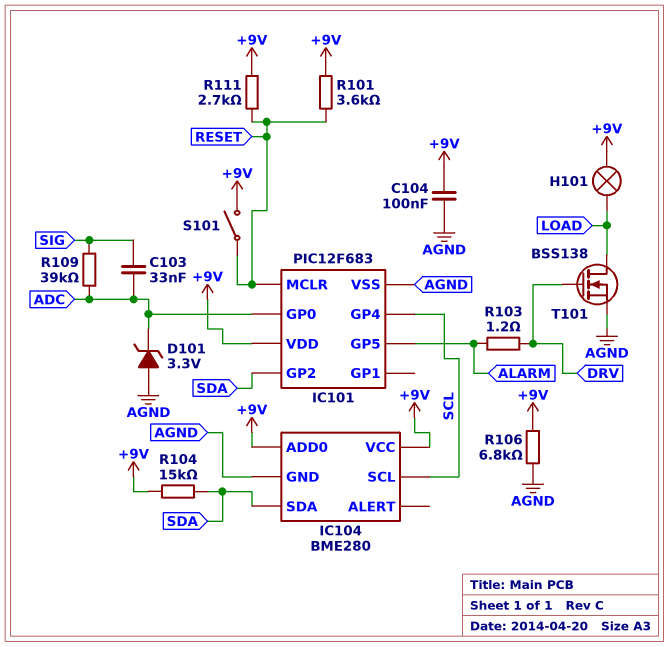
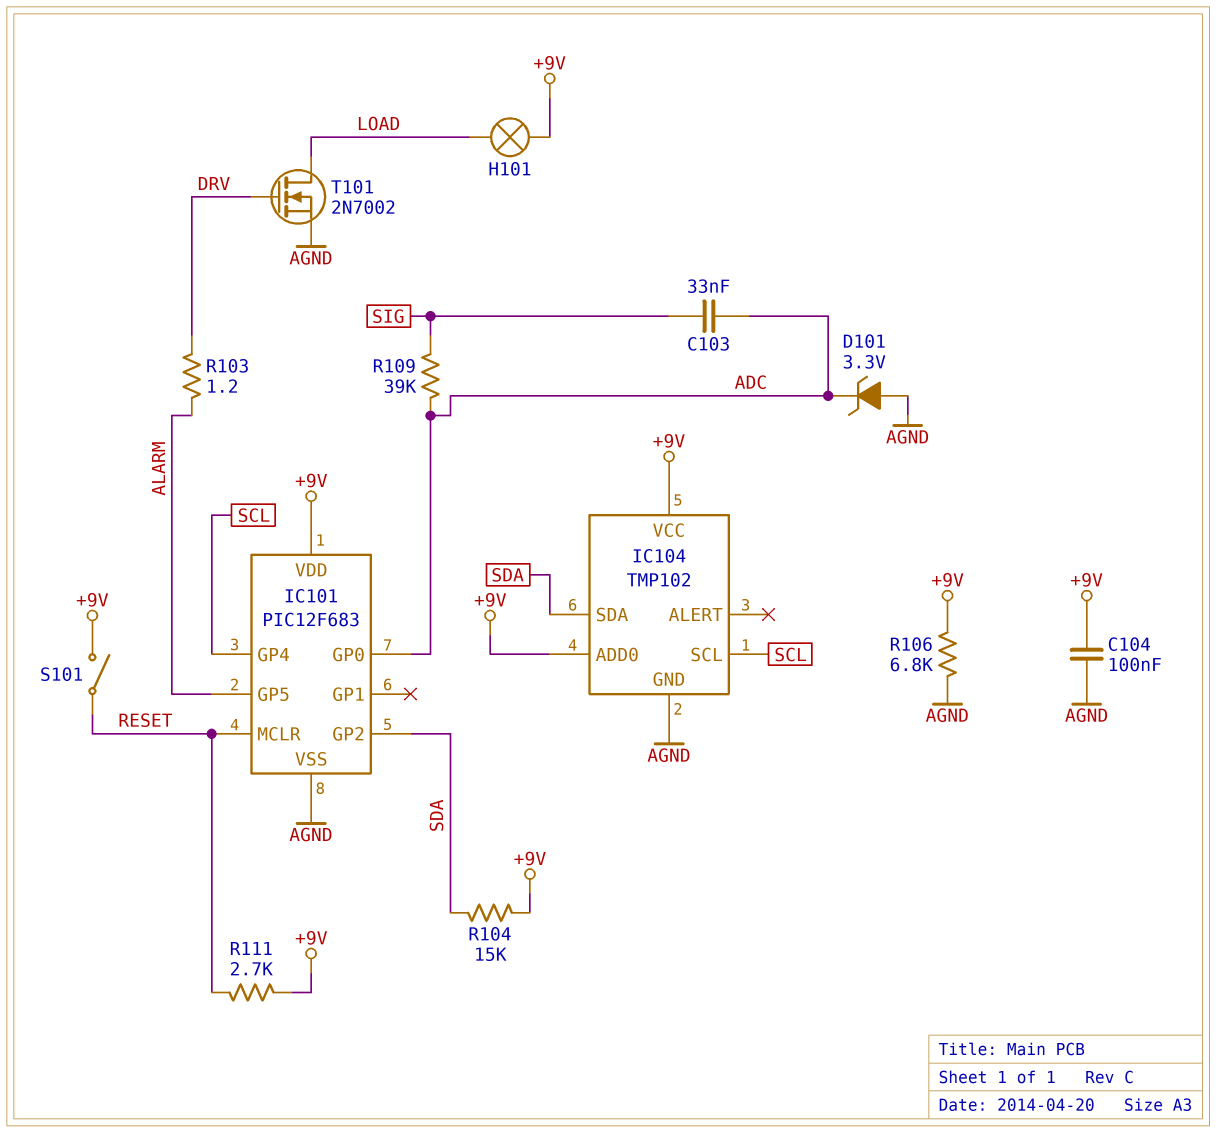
IC104: BME280 -> TMP102
R101: 3.6k (+9V, RESET) -> none
T101: NMOS BSS138 (G DRV, D LOAD, S AGND) -> NMOS 2N7002 (G DRV, D LOAD, S AGND)

